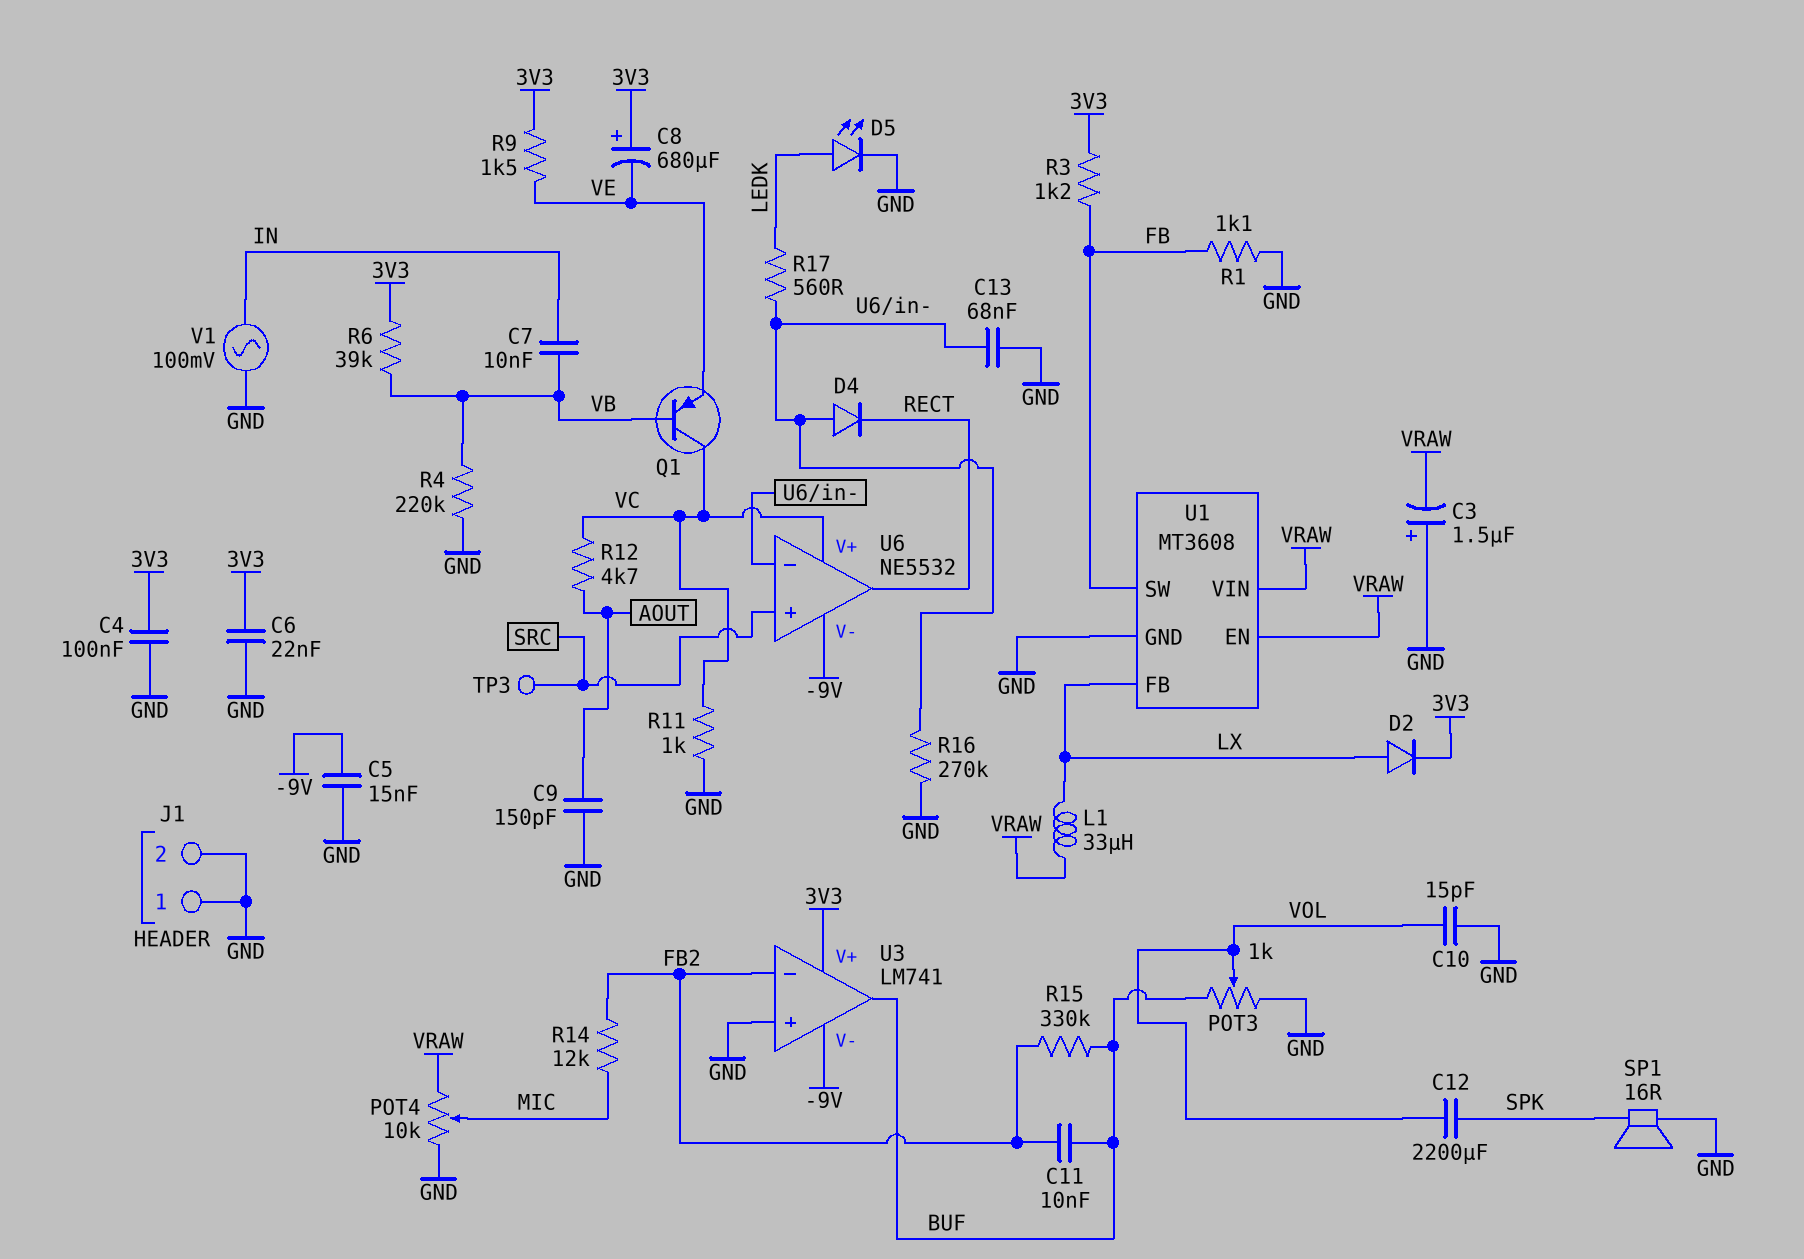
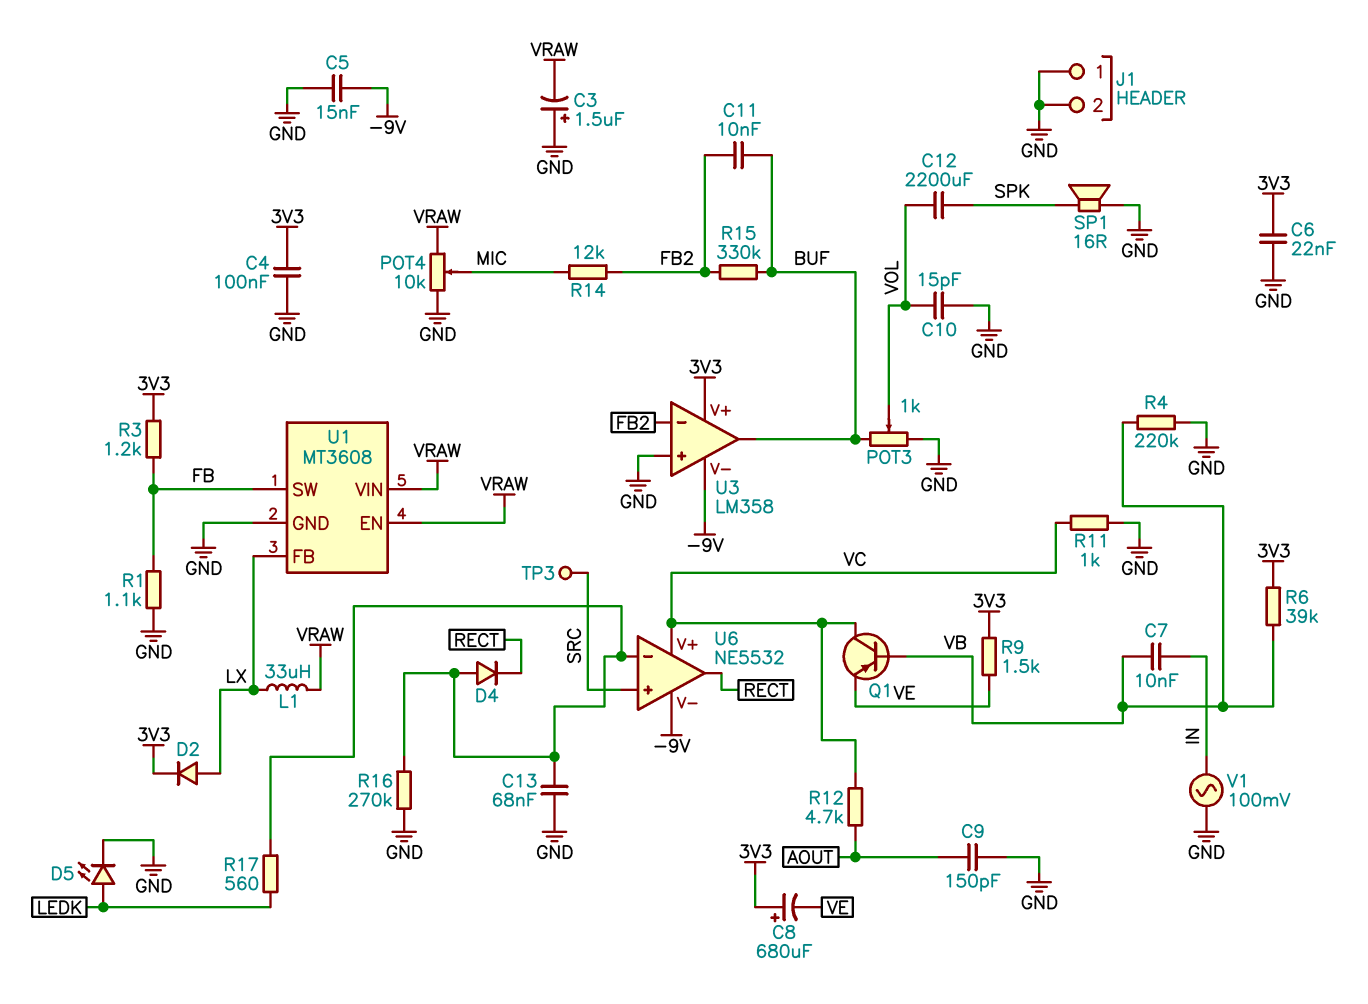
U3: LM741 -> LM358

